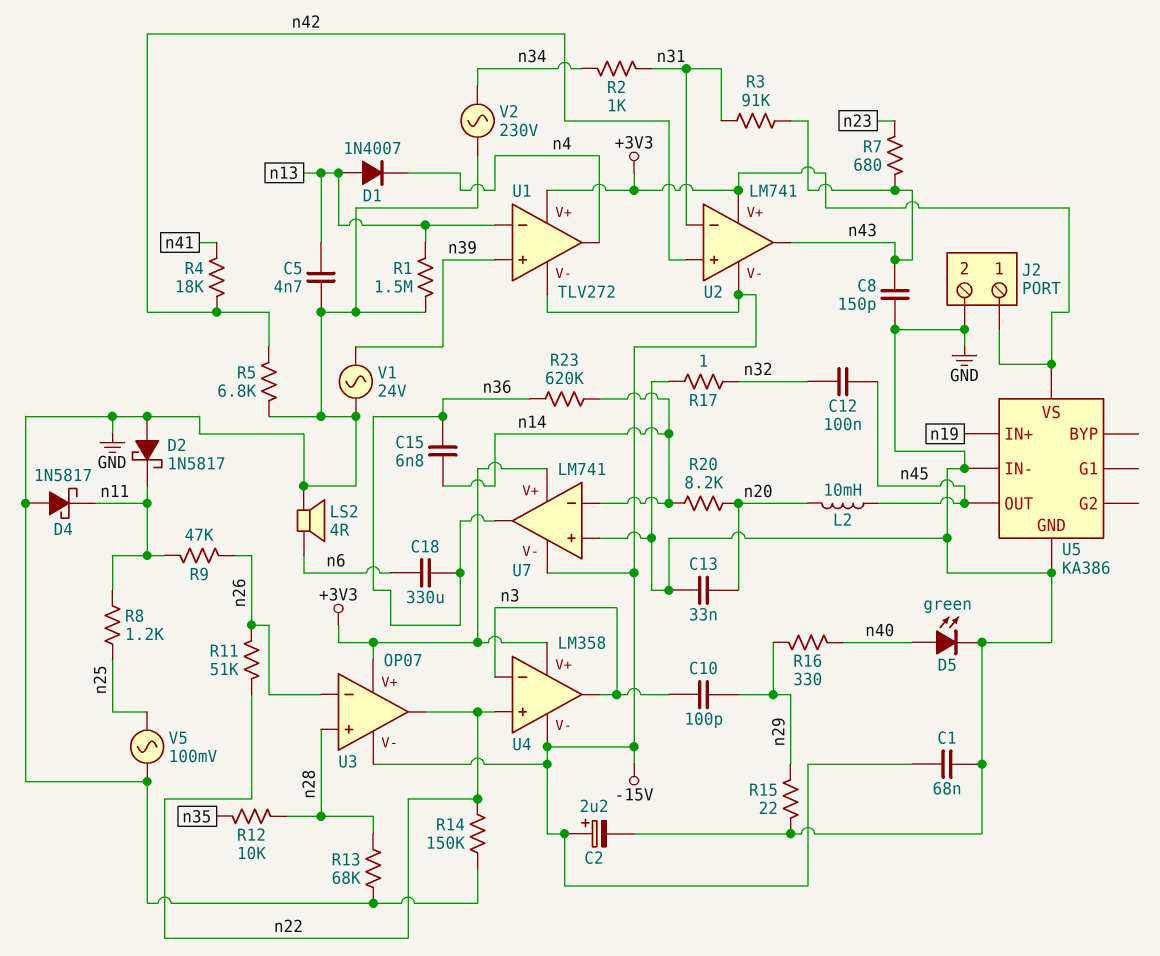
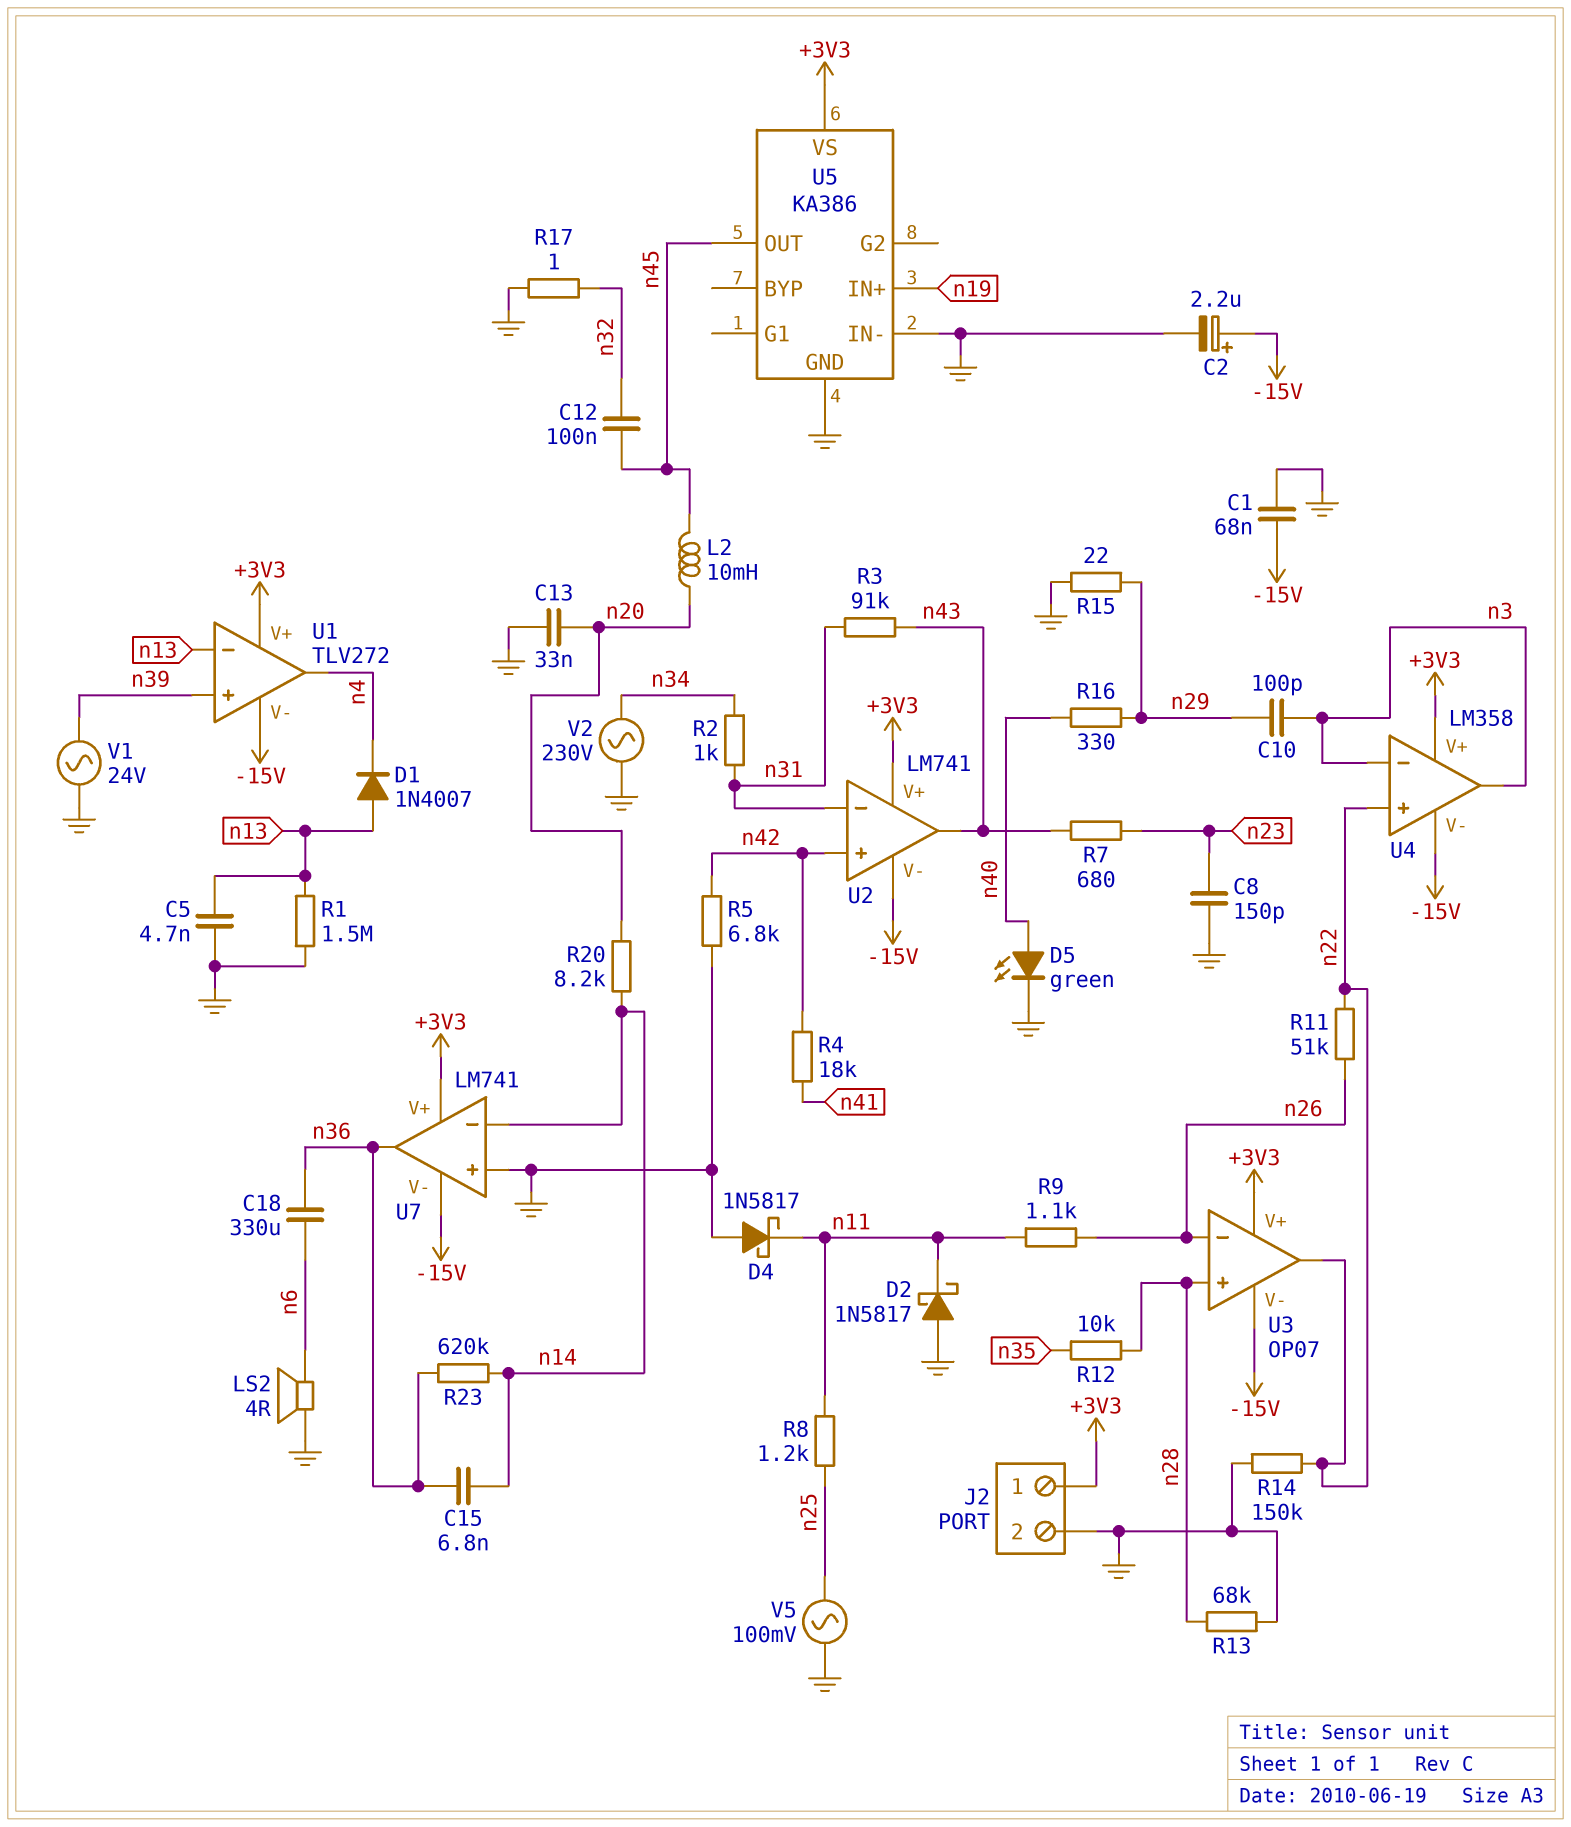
C8: 150pF (GND, n43) -> 150pF (GND, n23)
R9: 47k (n11, n26) -> 1.1k (n11, n26)

